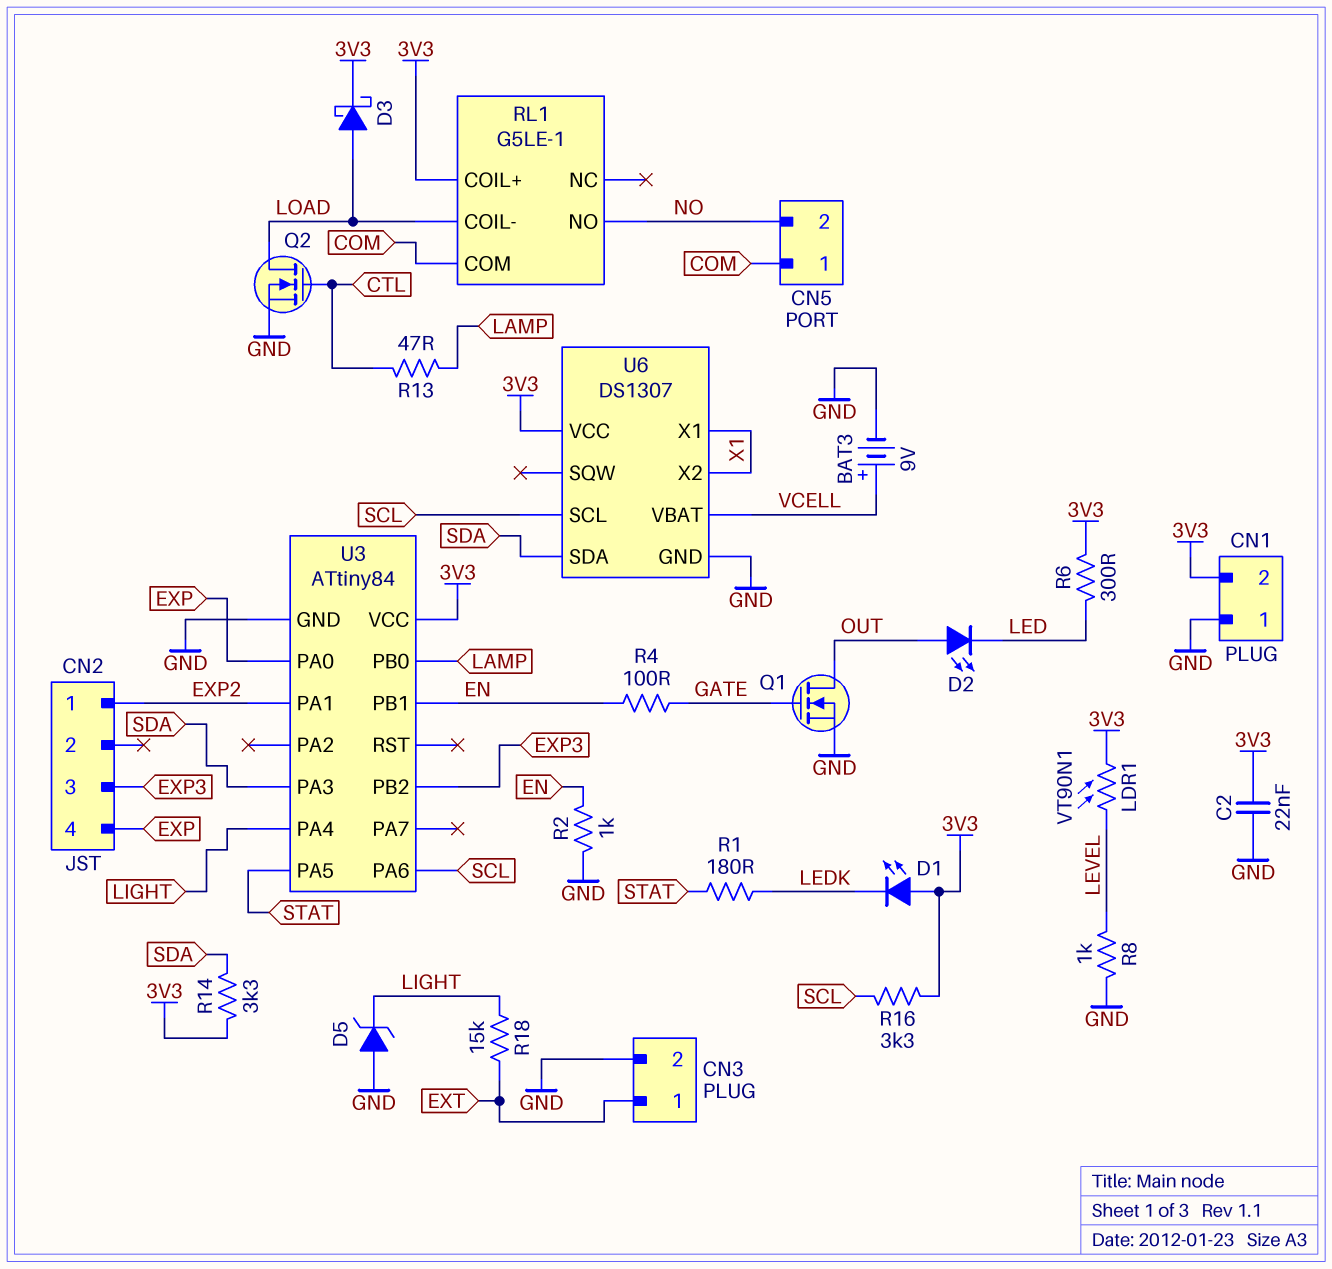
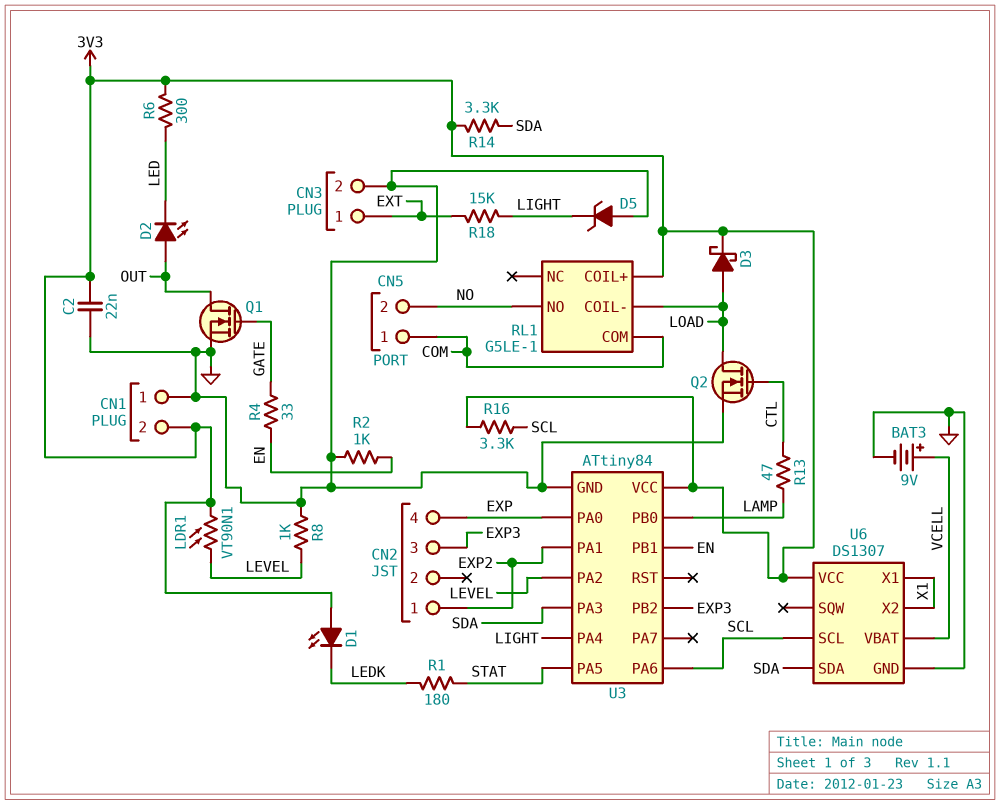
R4: 100 (EN, GATE) -> 33 (EN, GATE)
U3 pin PA2: none -> LEVEL

